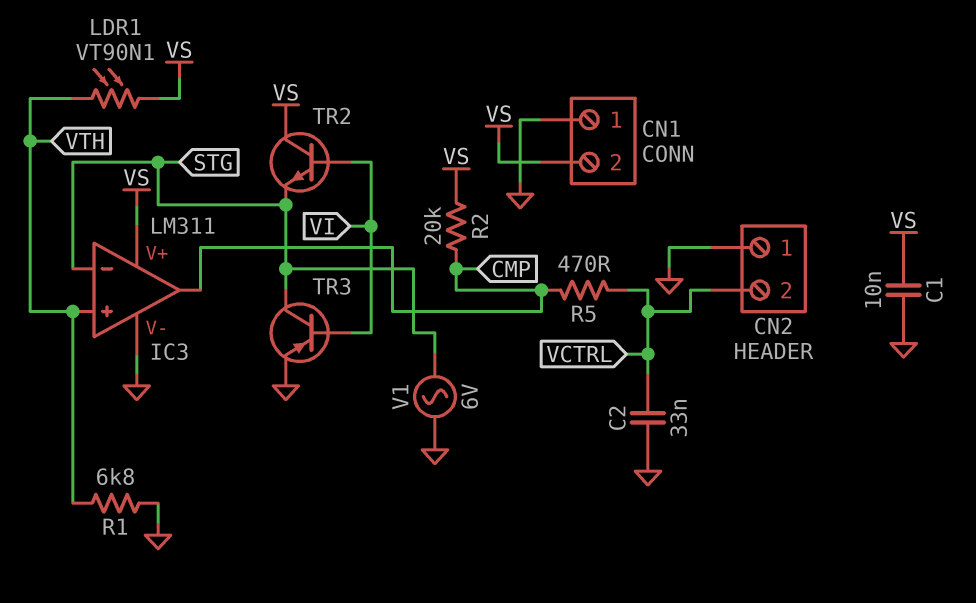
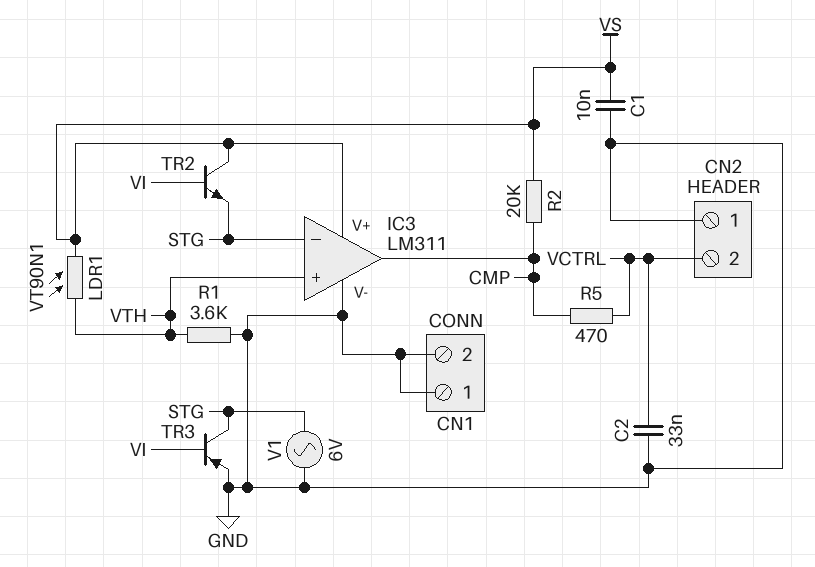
CN1 pin 2: VS -> GND
R1: 6.8k (GND, VTH) -> 3.6k (GND, VTH)

